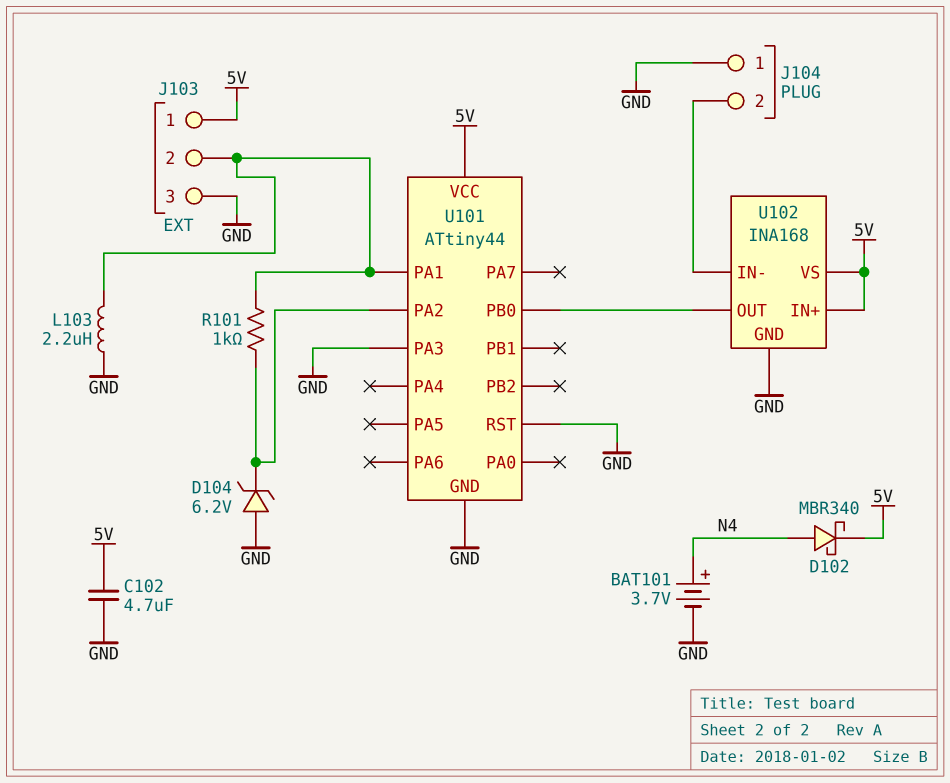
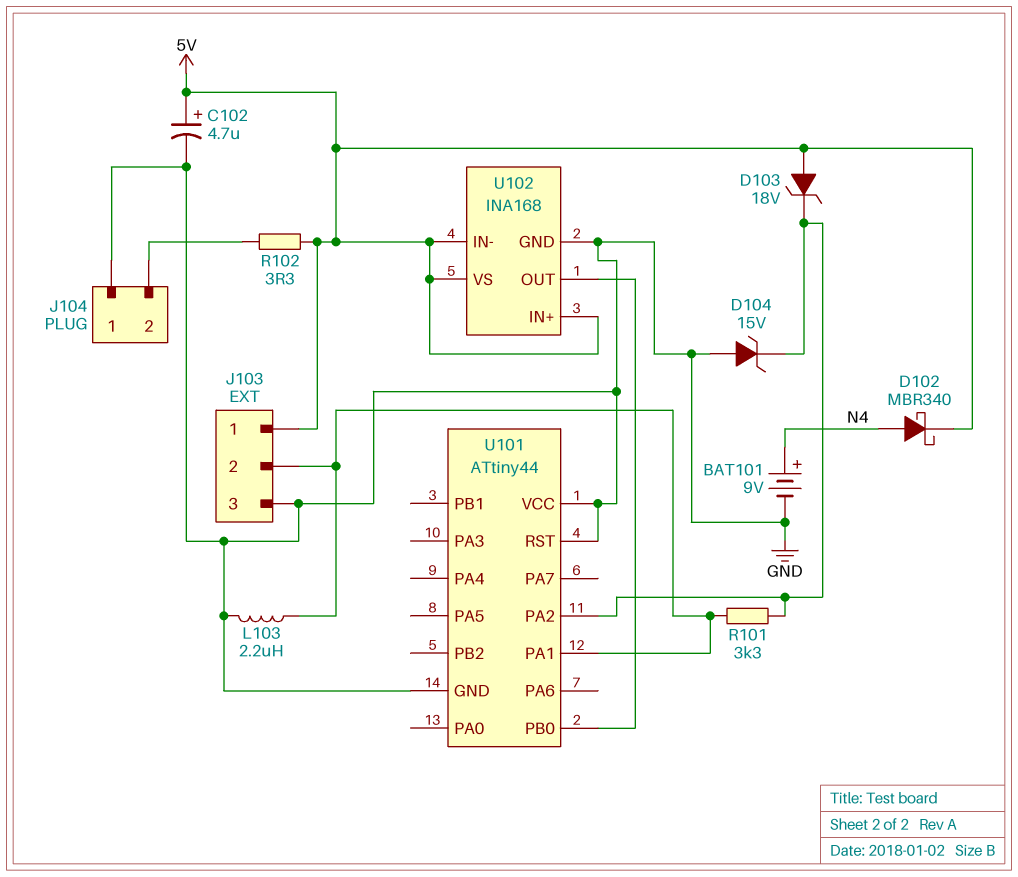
BAT101: 3.7V (plus N4, minus GND) -> 9V (plus N4, minus GND)
C102: 4.7uF (5V, GND) -> 4.7uF (plus 5V, minus GND)
D103: none -> zener 18V (A 5V, K U101/PA2)
D104: zener 6.2V (A GND, K U101/PA2) -> zener 15V (A GND, K U101/PA2)
R101: 1k (J103/2, U101/PA2) -> 3.3k (J103/2, U101/PA2)
R102: none -> 3.3 (5V, J104/2)
U101 pin PA3: GND -> none
U101 pin VCC: 5V -> GND
U102 pin IN-: J104/2 -> 5V

